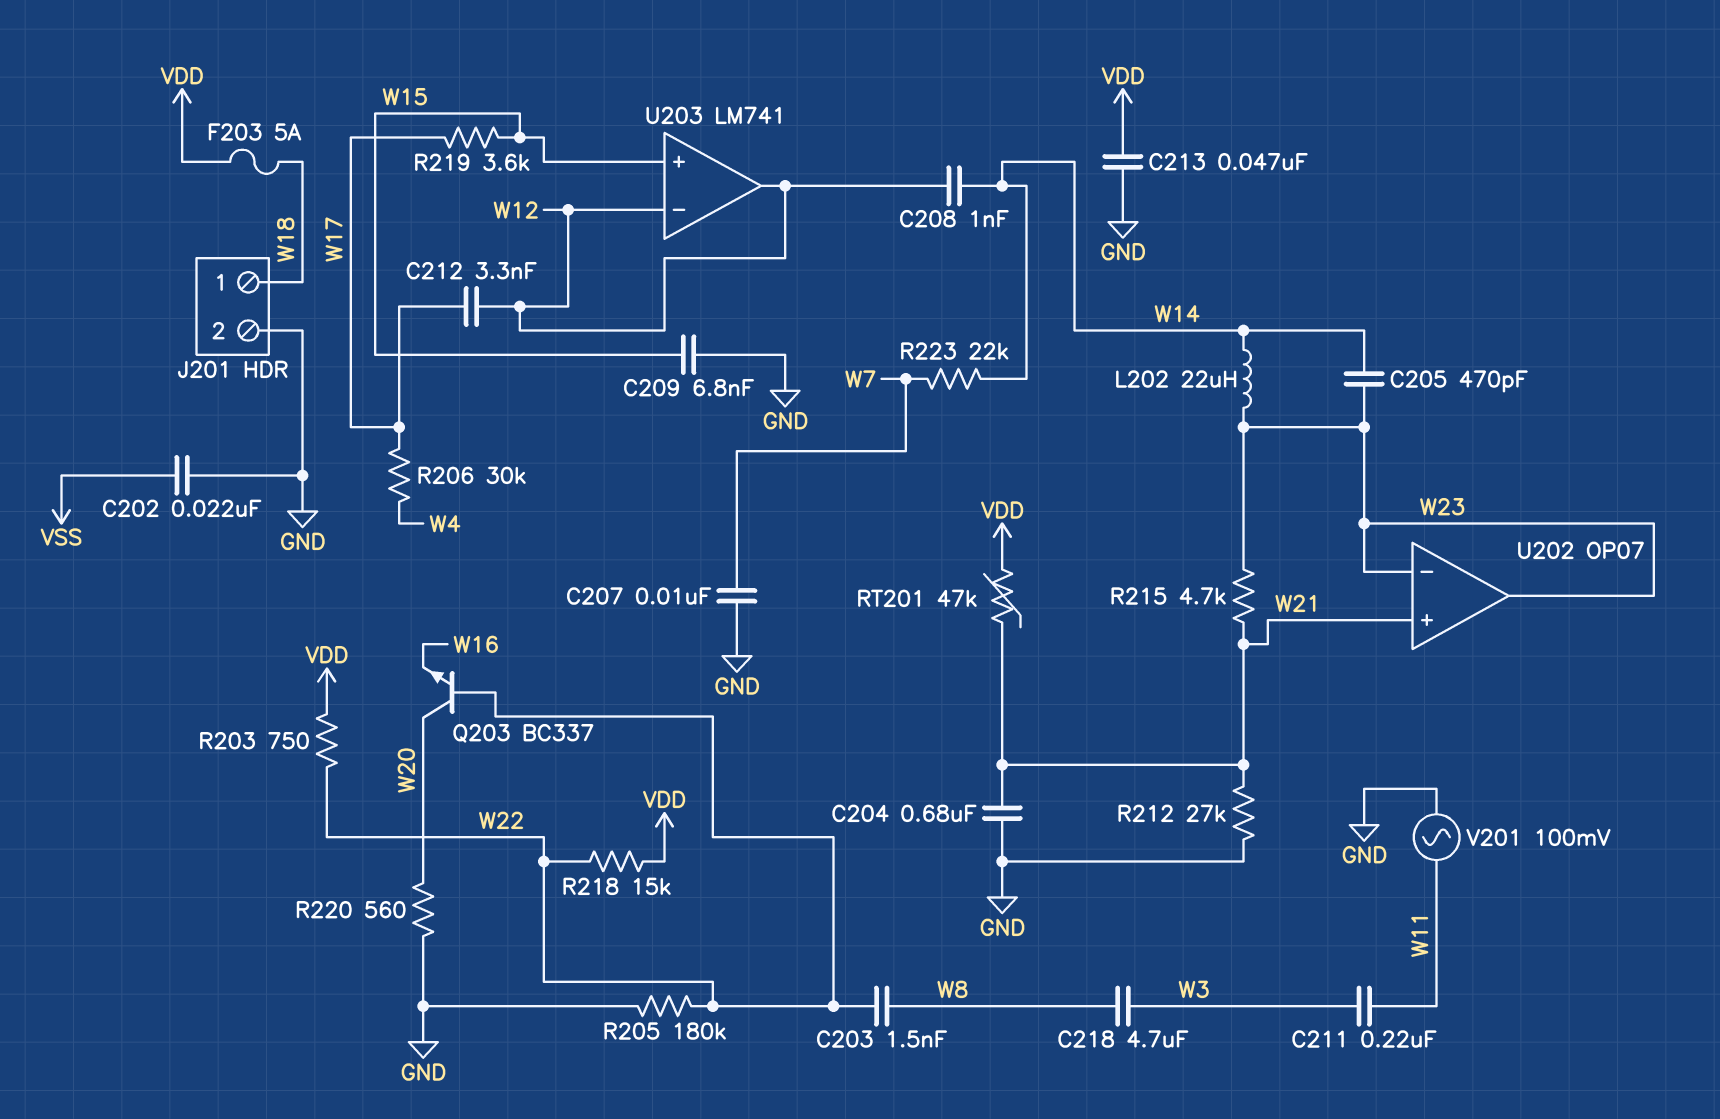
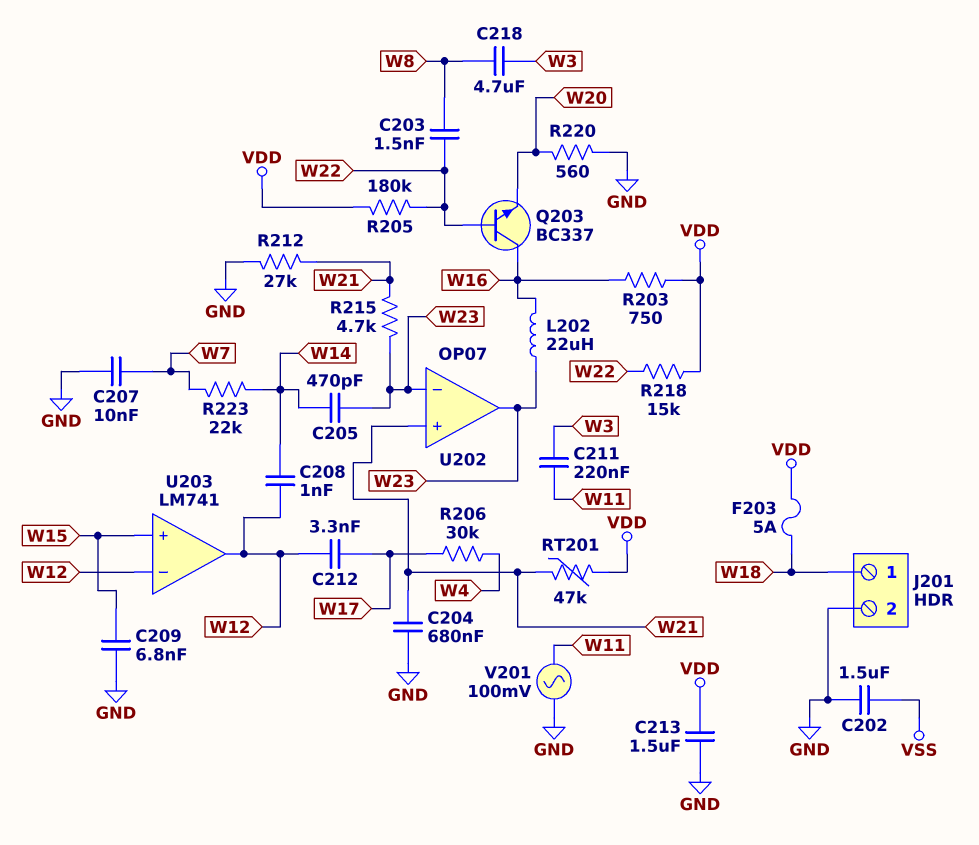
C202: 22nF (GND, VSS) -> 1.5uF (GND, VSS)
C213: 47nF (GND, VDD) -> 1.5uF (GND, VDD)
L202: 22uH (W14, W23) -> 22uH (W16, W23)
Q203: NPN BC337 (B W22, C W20, E W16) -> NPN BC337 (B W22, C W16, E W20)
R203: 750 (VDD, W22) -> 750 (VDD, W16)
R205: 180k (GND, W22) -> 180k (VDD, W22)
R219: 3.6k (W15, W17) -> none

